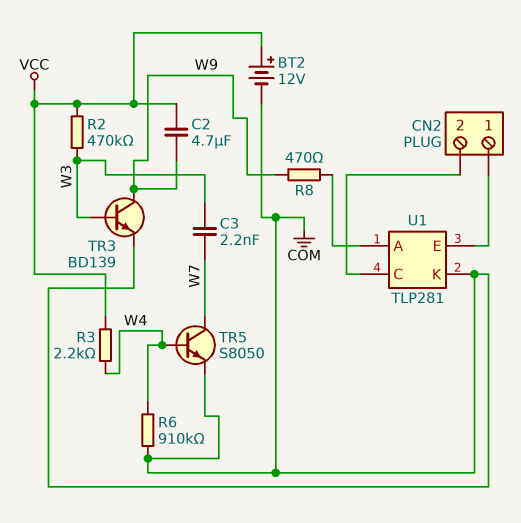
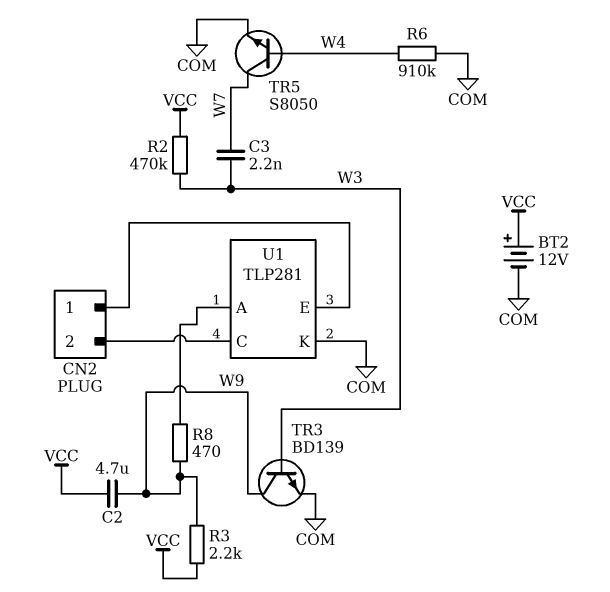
R3: 2.2k (VCC, W4) -> 2.2k (VCC, W9)

